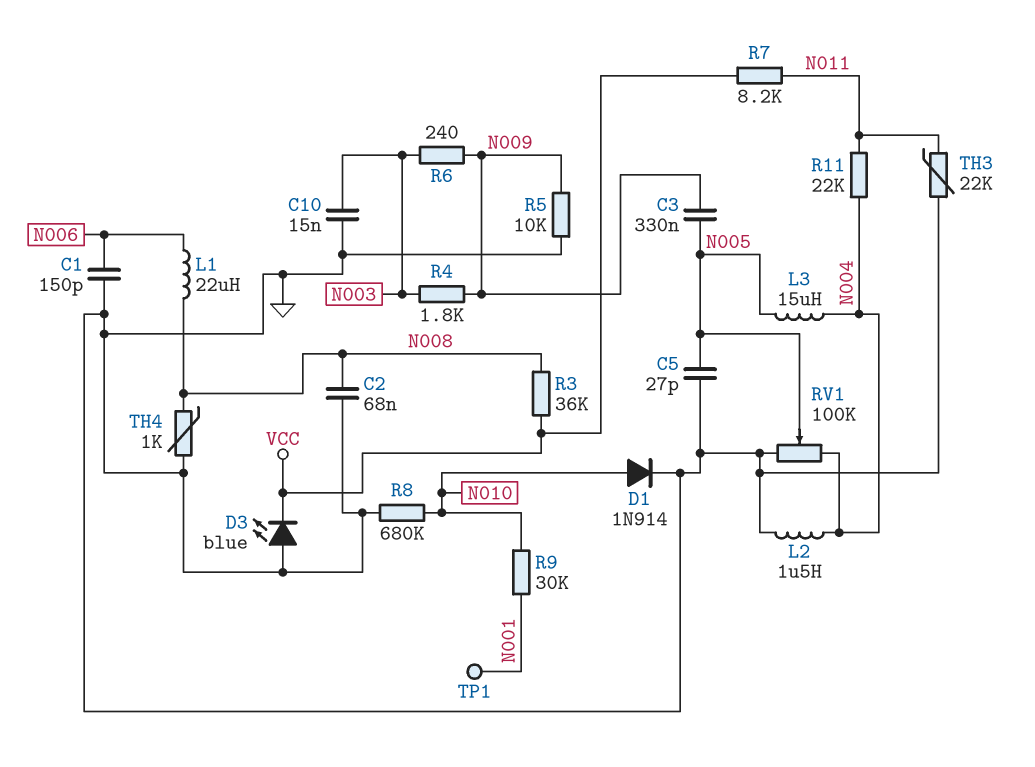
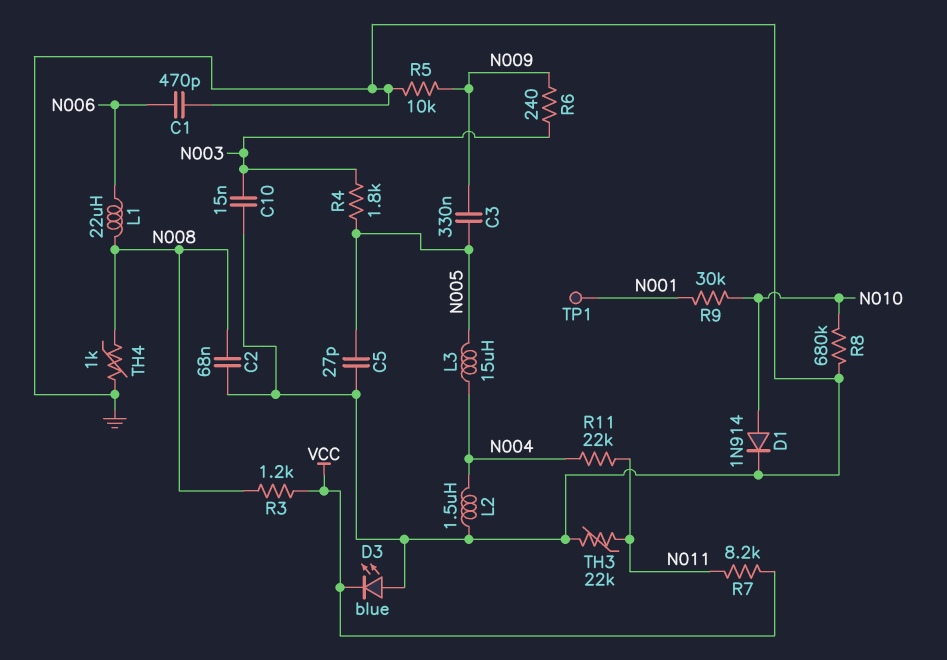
C1: 150pF (GND, N006) -> 470pF (GND, N006)
R3: 36k (N008, VCC) -> 1.2k (N008, VCC)
R4: 1.8k (N003, N009) -> 1.8k (N003, N005)
RV1: 100k (GND, N004, wiper N005) -> none

